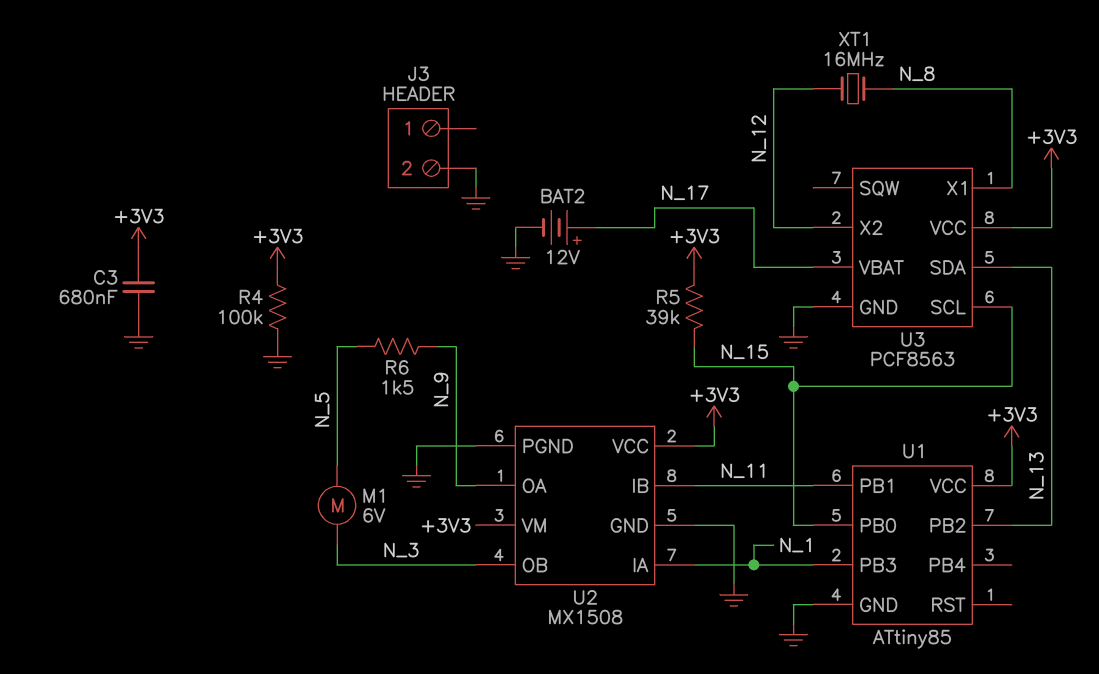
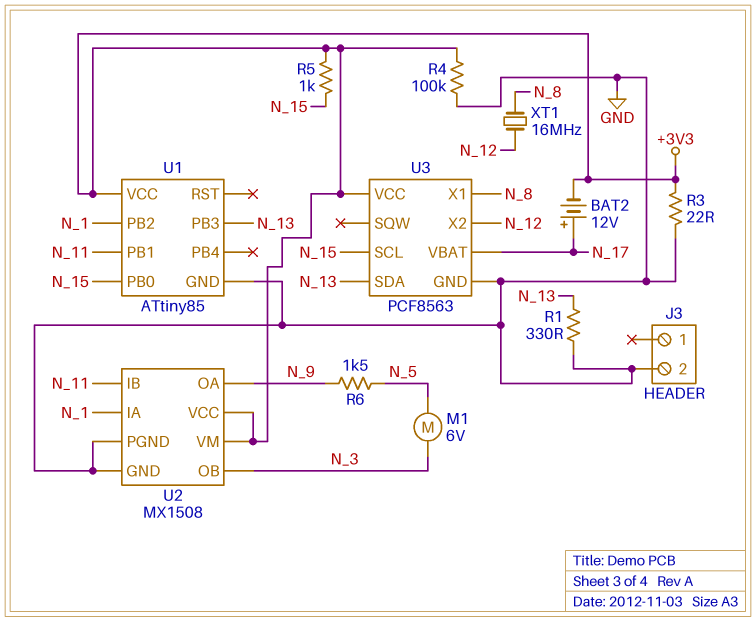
BAT2: 12V (plus N_17, minus GND) -> 12V (plus N_17, minus +3V3)
C3: 680nF (+3V3, GND) -> none
R1: none -> 330 (GND, N_13)
R3: none -> 22 (+3V3, GND)
R5: 39k (+3V3, N_15) -> 1k (+3V3, N_15)
U1 pin PB2: N_13 -> N_1
U1 pin PB3: N_1 -> N_13

